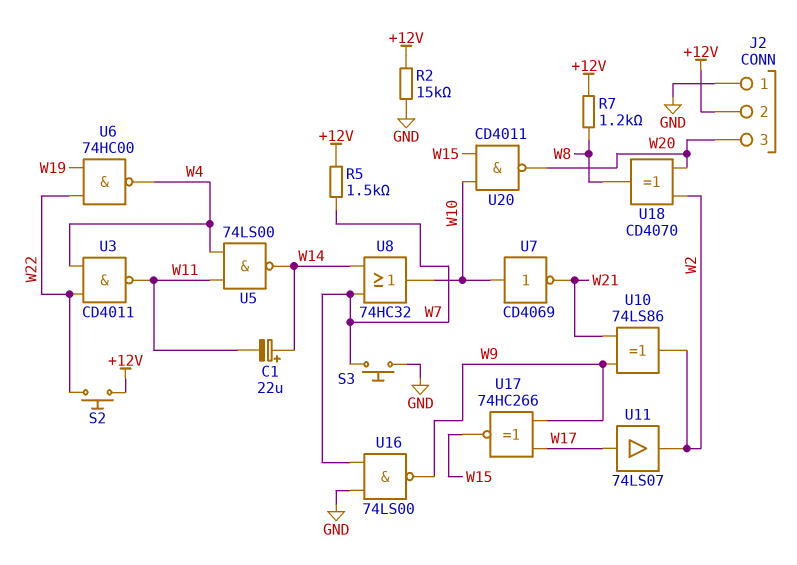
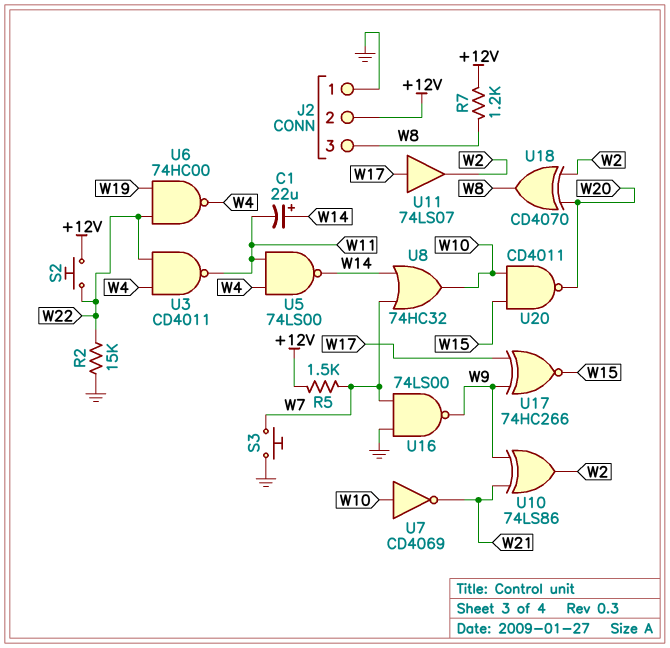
J2 pin 3: W20 -> W8
R2: 15k (+12V, GND) -> 15k (GND, W22)

